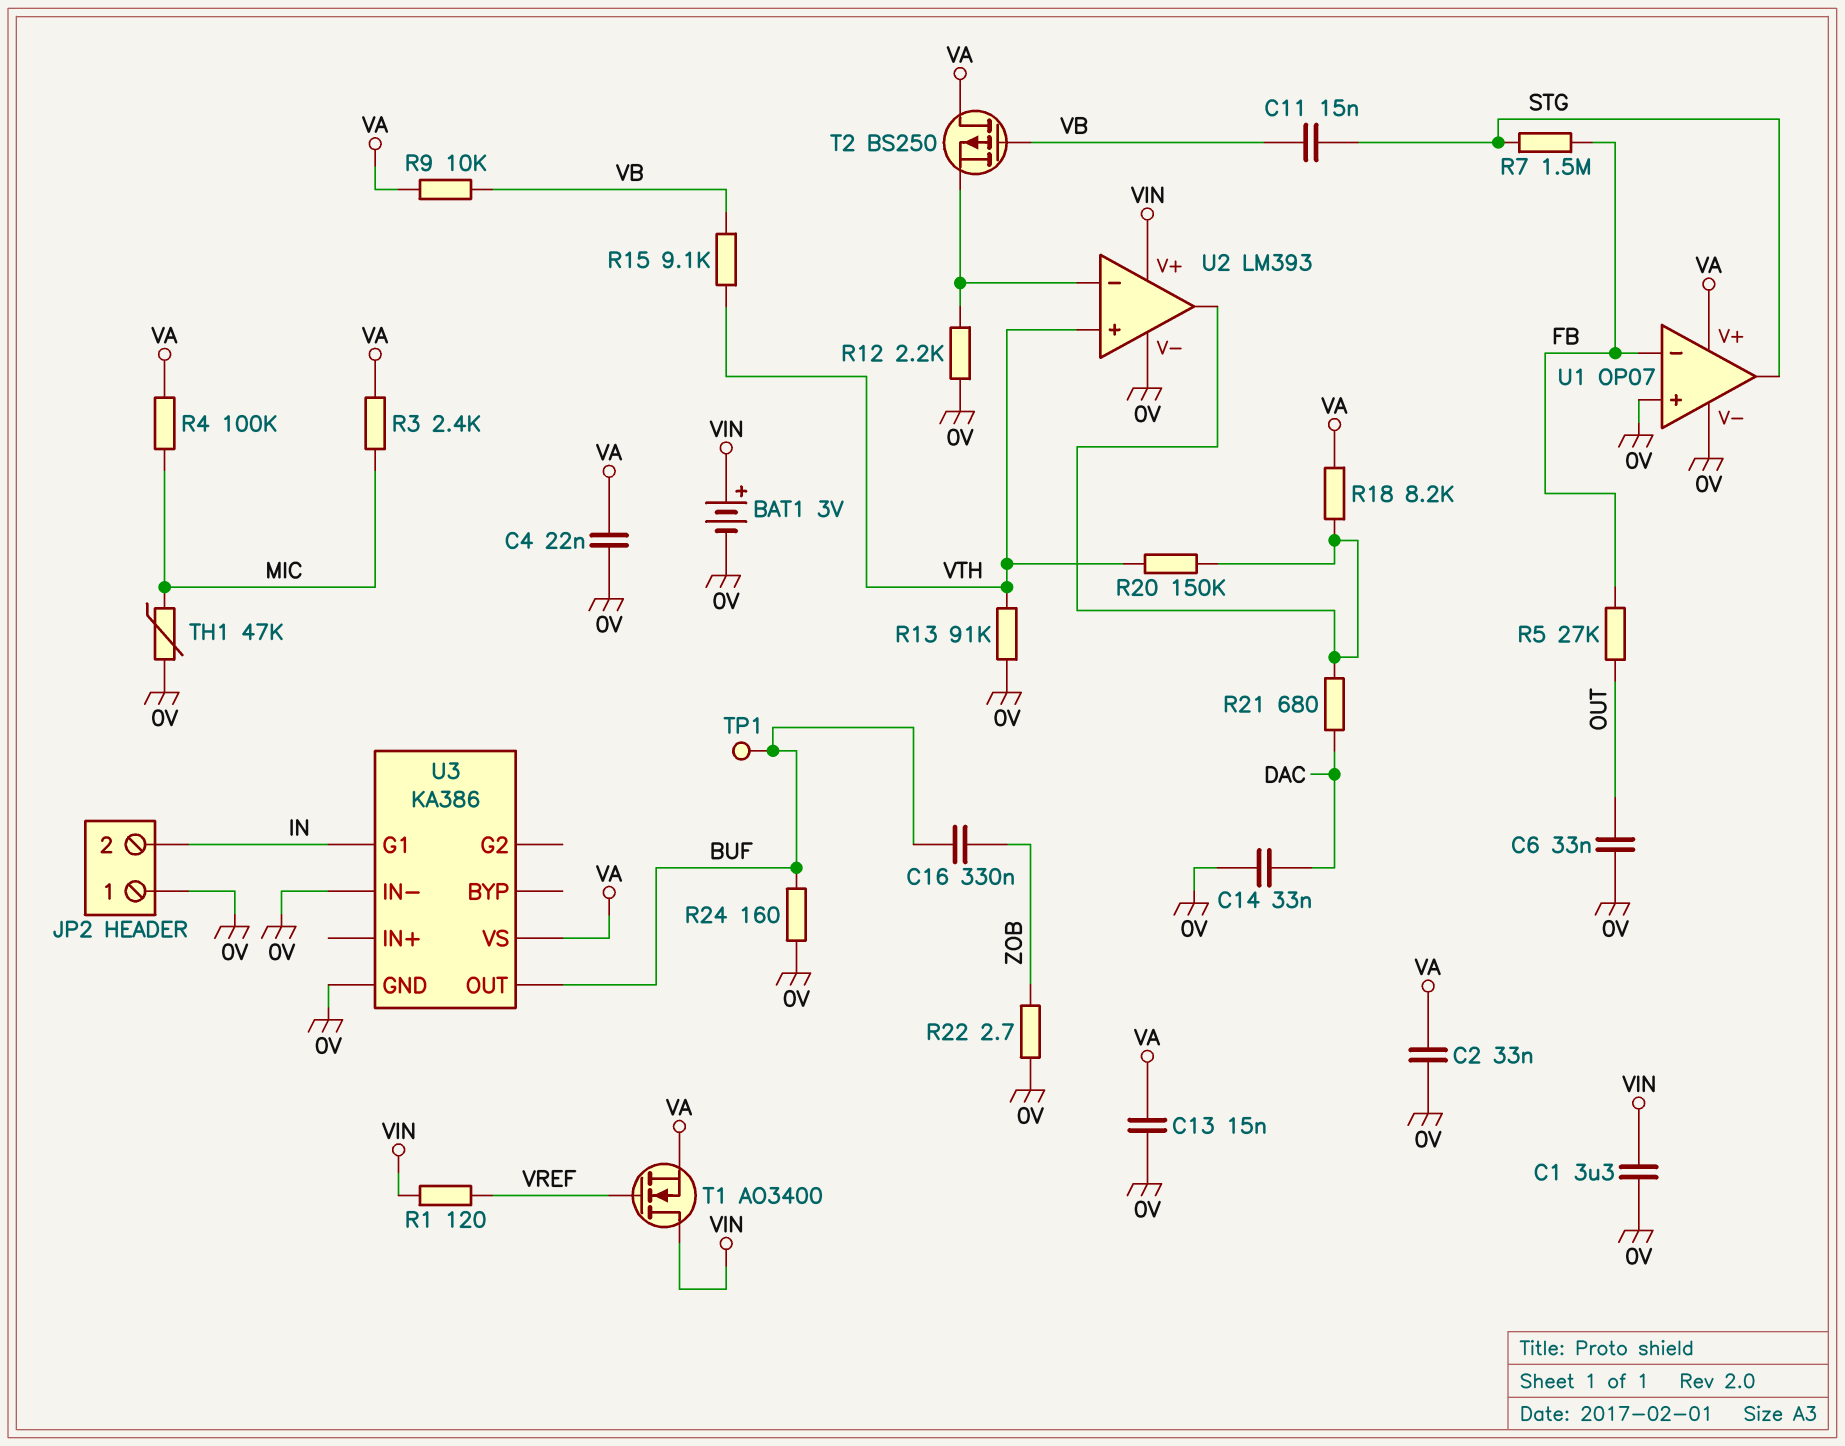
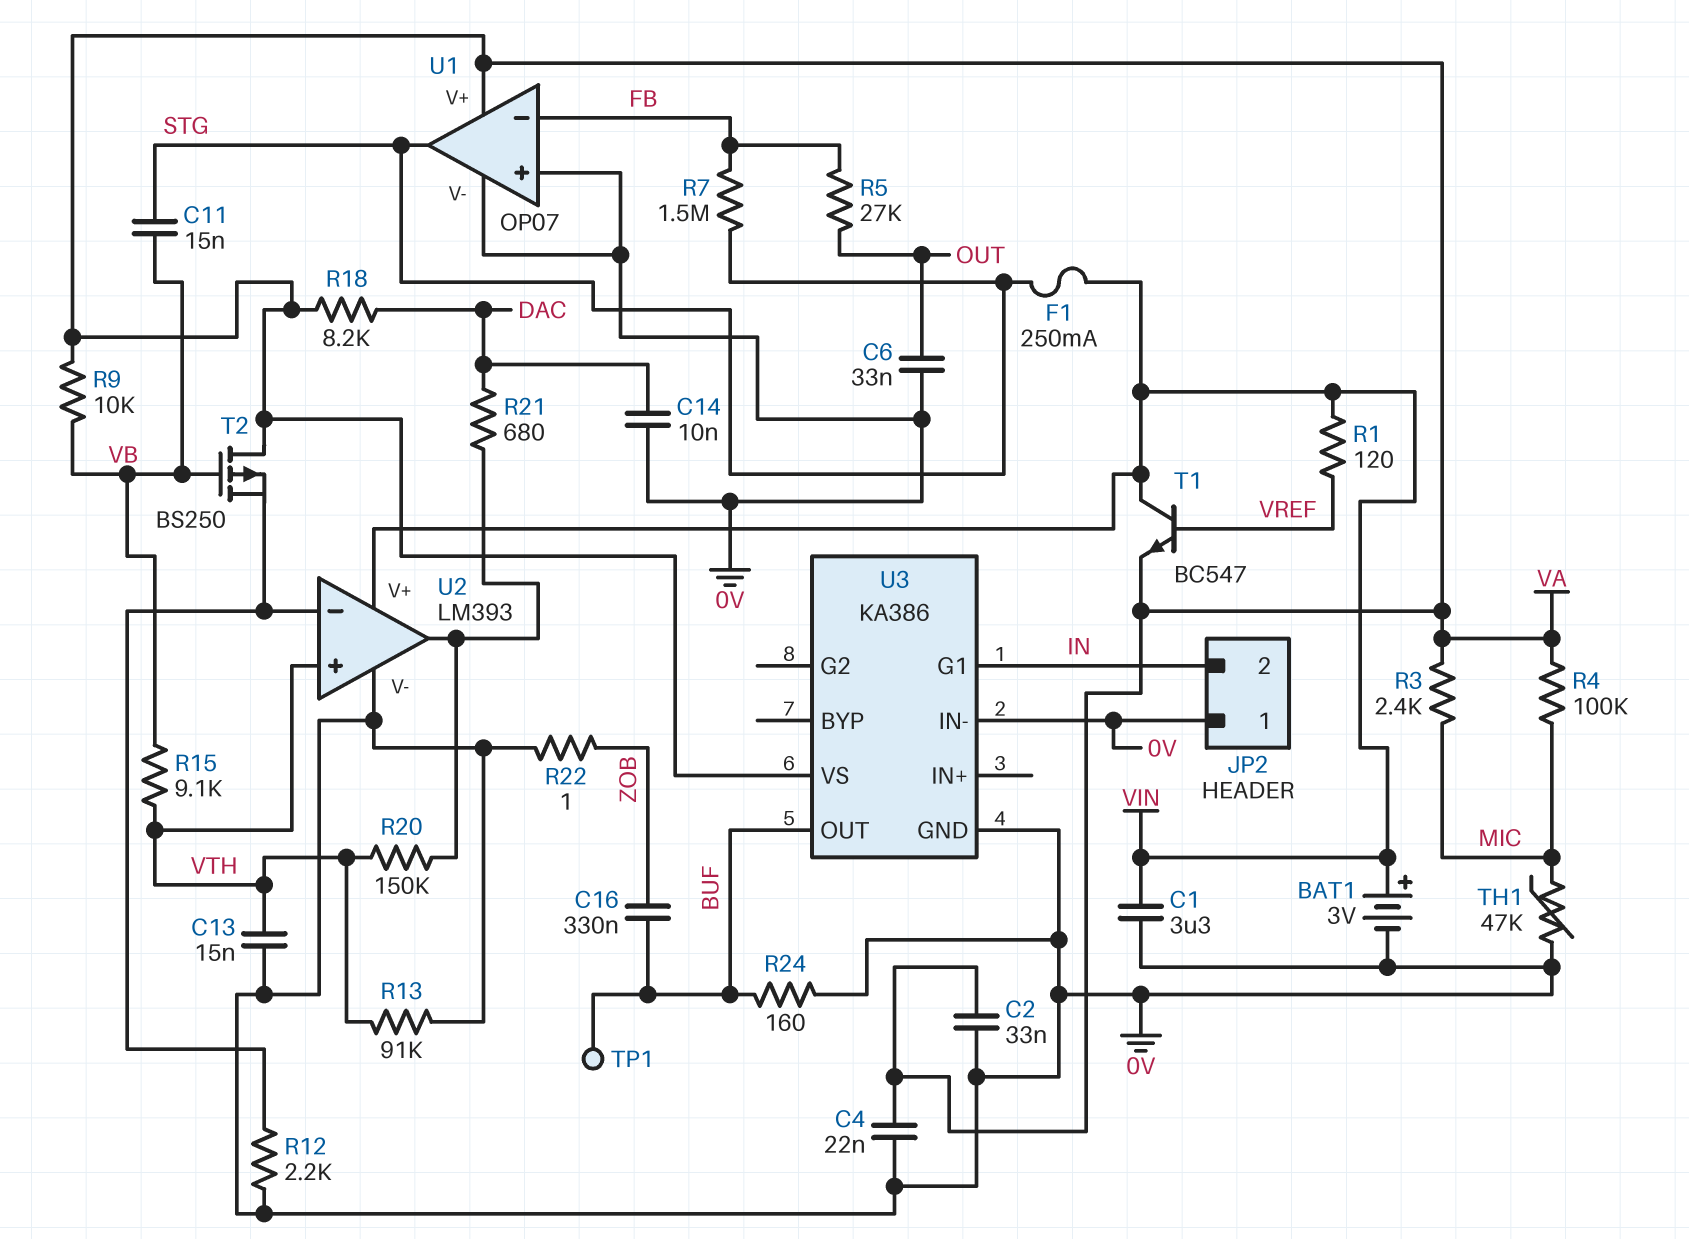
C13: 15nF (0V, VA) -> 15nF (0V, VTH)
C14: 33nF (0V, DAC) -> 10nF (0V, DAC)
F1: none -> 250mA (STG, VIN)
R18: 8.2k (U2/out, VA) -> 8.2k (DAC, VA)
R22: 2.7 (0V, ZOB) -> 1 (0V, ZOB)
T1: NMOS AO3400 (G VREF, D VIN, S VA) -> NPN BC547 (B VREF, C VIN, E VA)

